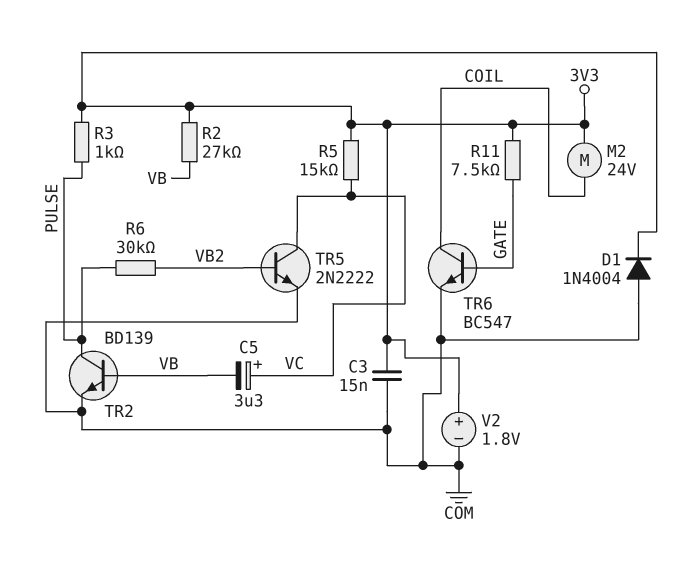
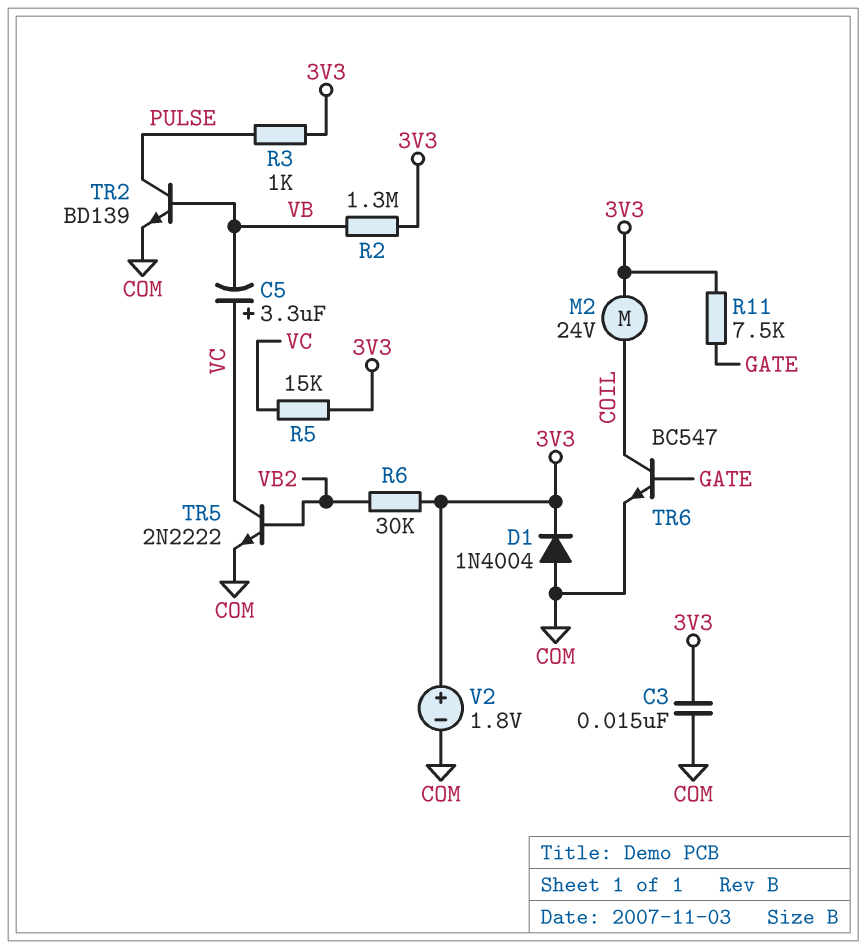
R2: 27k (3V3, VB) -> 1.3M (3V3, VB)
R6: 30k (PULSE, VB2) -> 30k (3V3, VB2)

